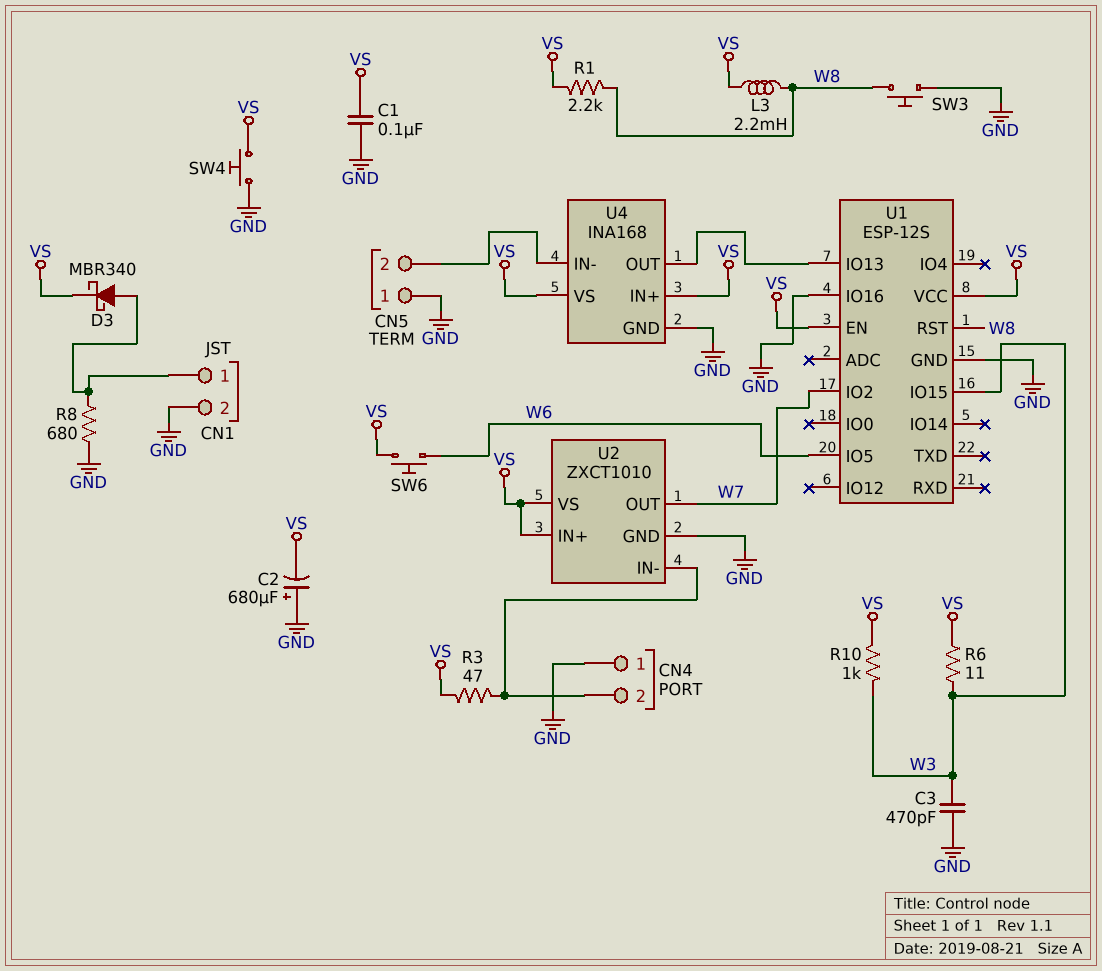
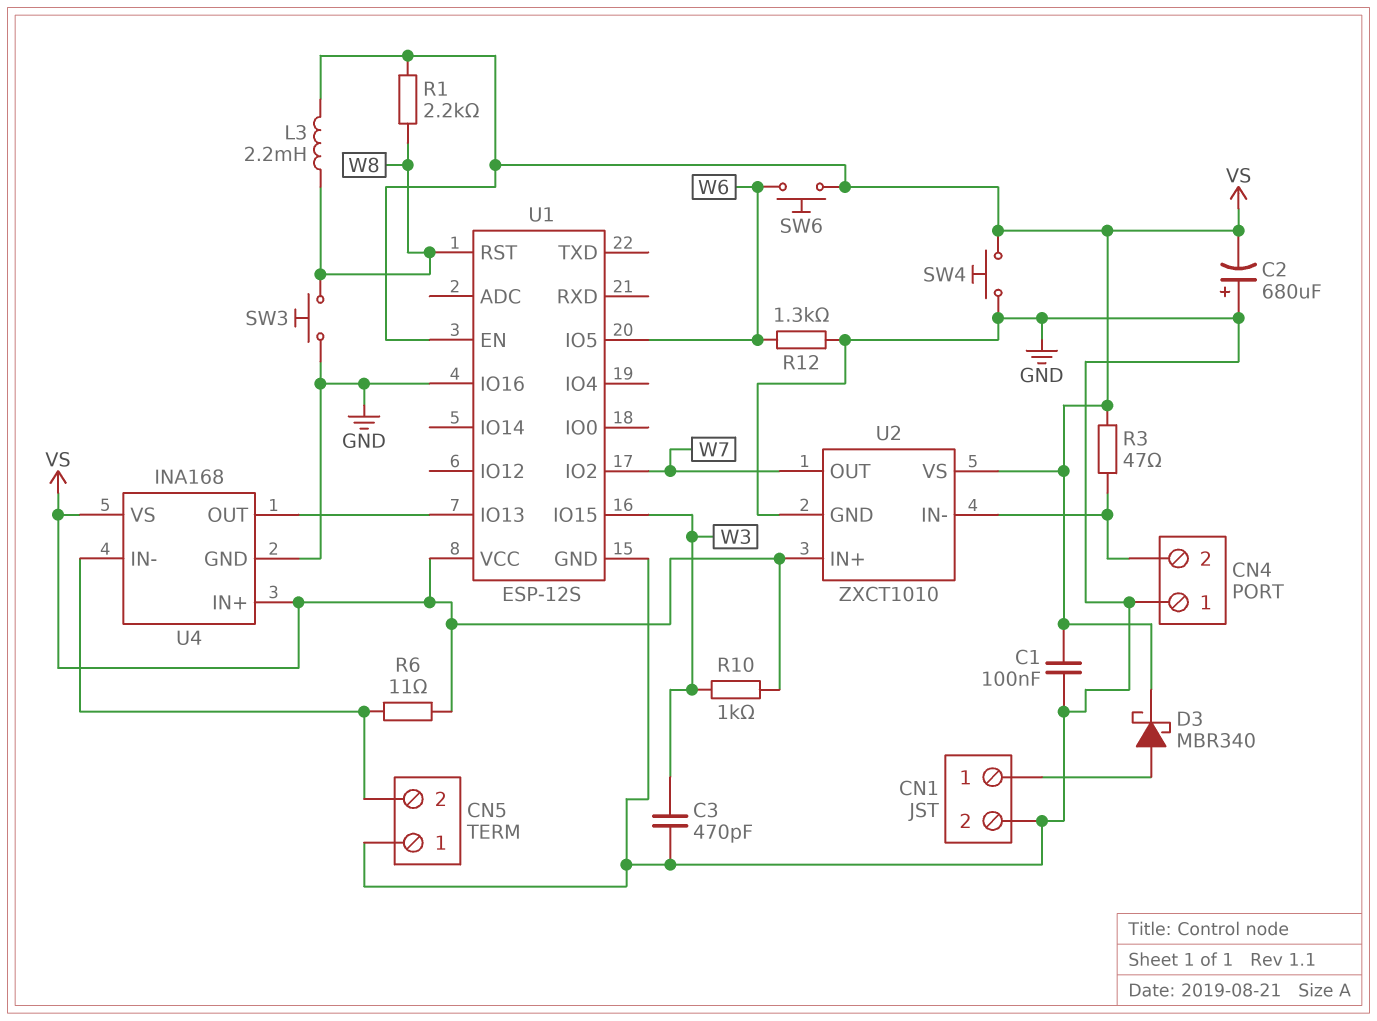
R6: 11 (VS, W3) -> 11 (CN5/2, VS)
R8: 680 (CN1/1, GND) -> none
R12: none -> 1.3k (GND, W6)

